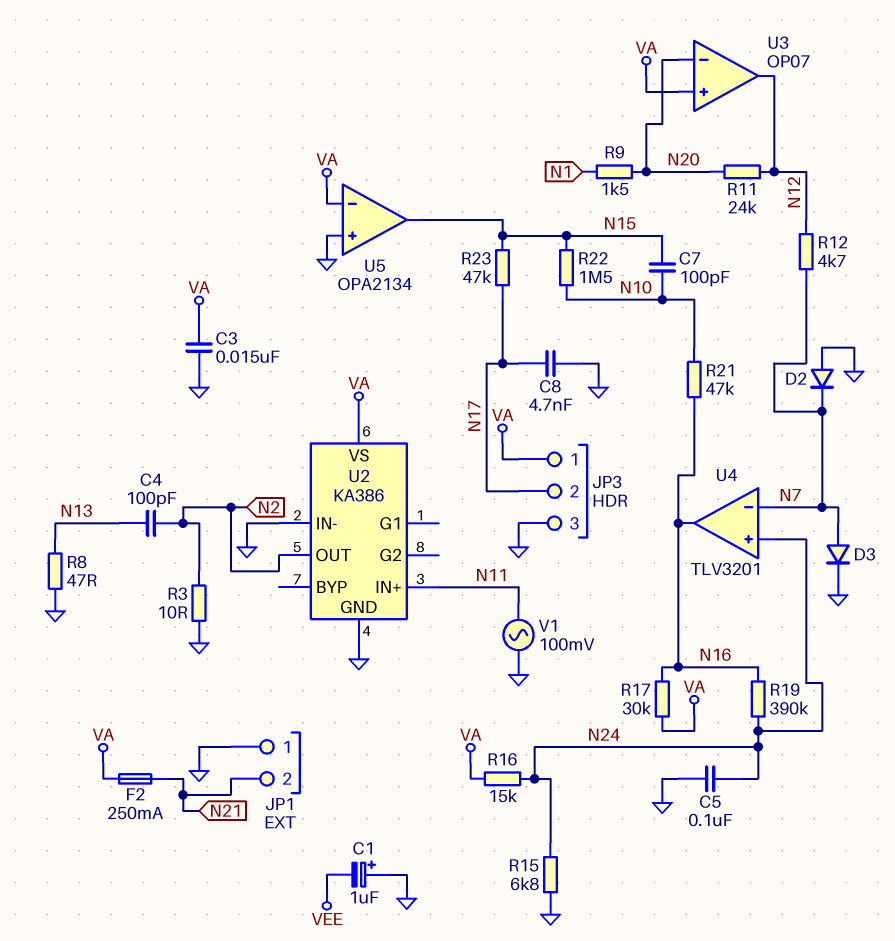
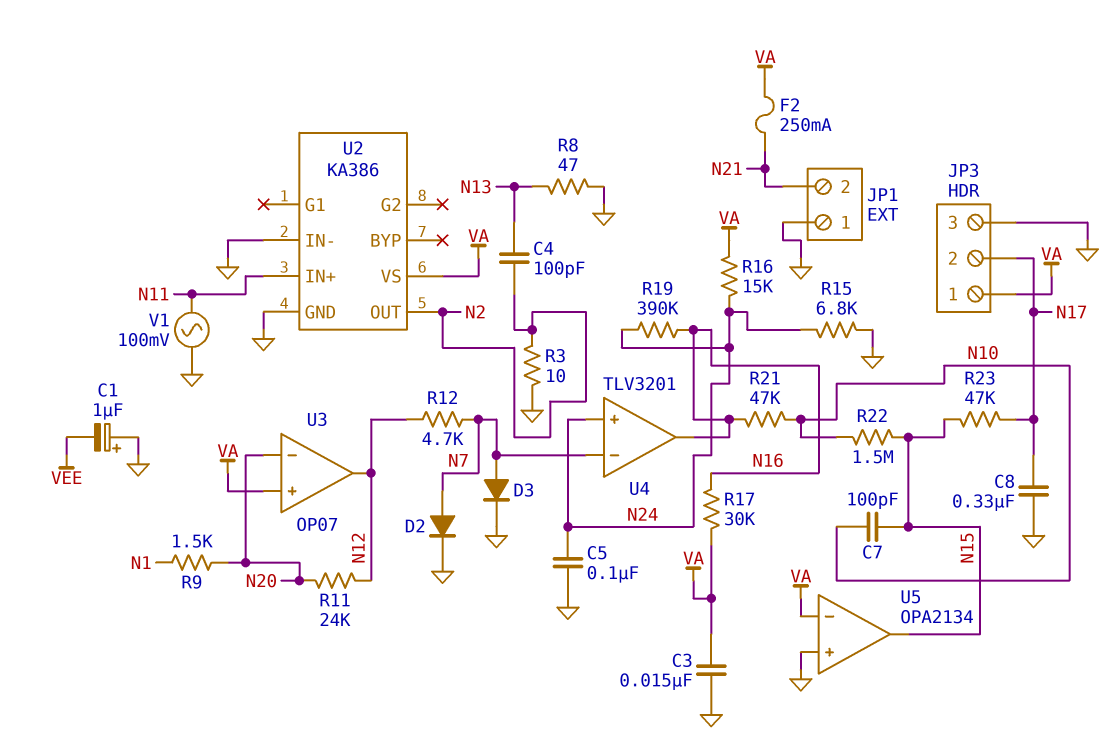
C8: 4.7nF (GND, N17) -> 330nF (GND, N17)
D2: diode (A GND, K N7) -> diode (A N7, K GND)

